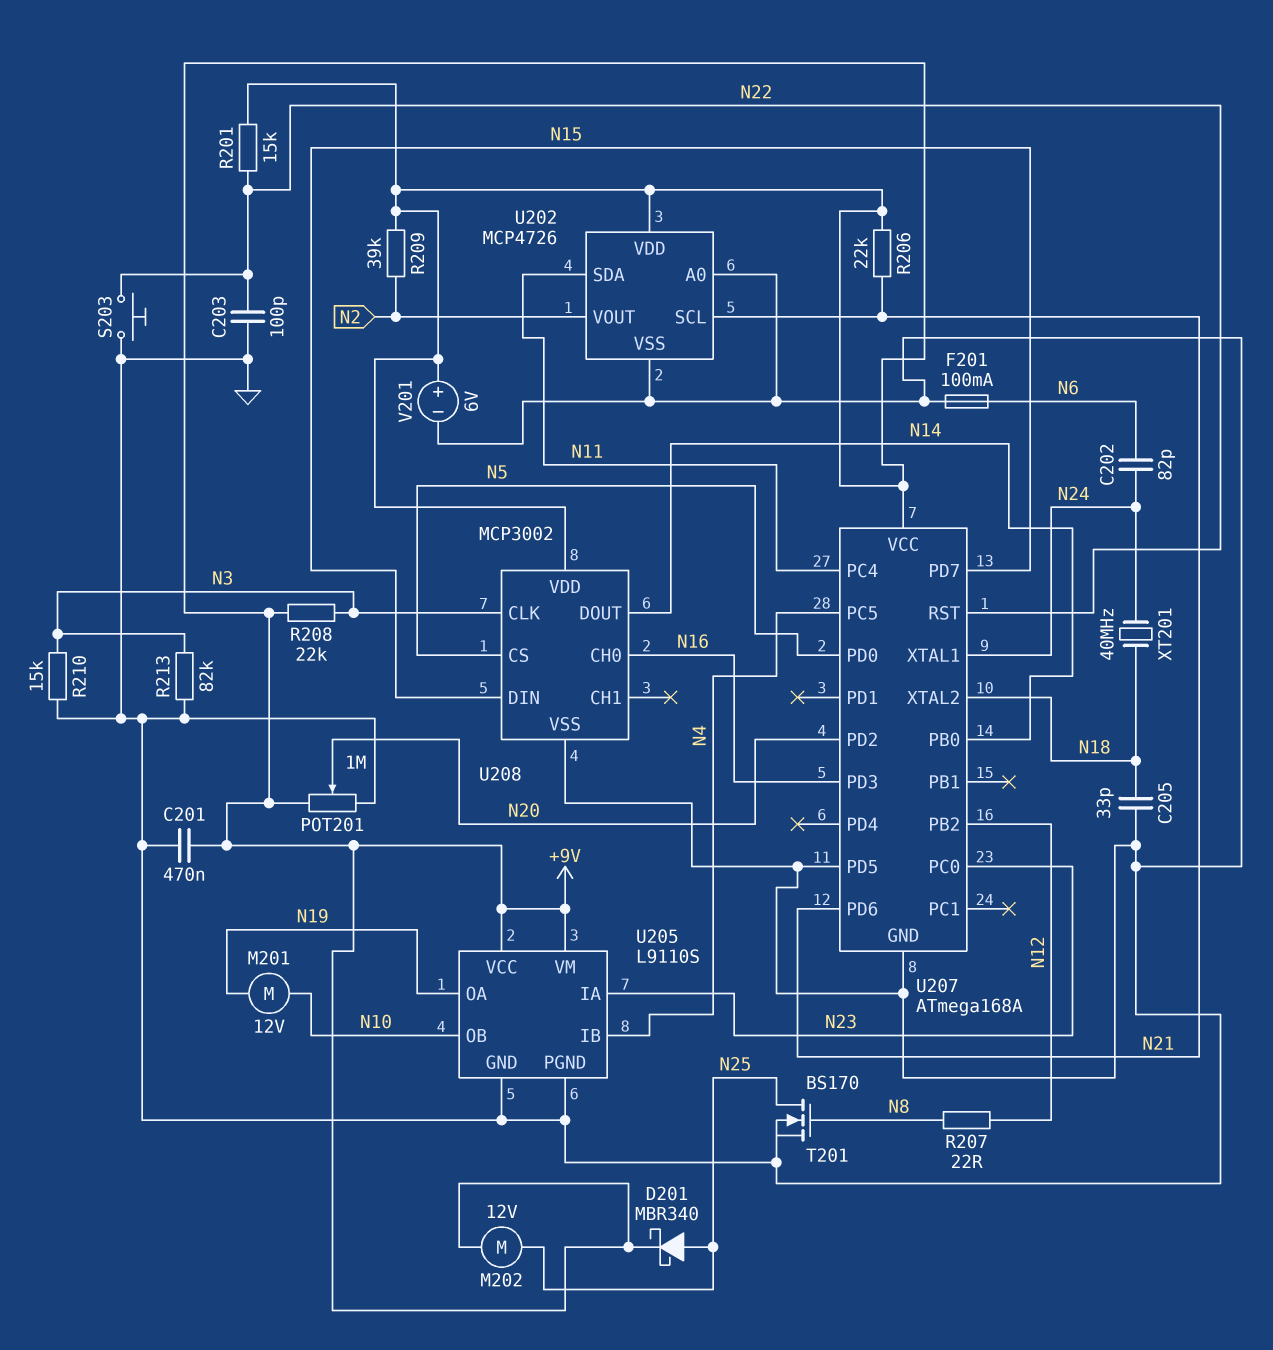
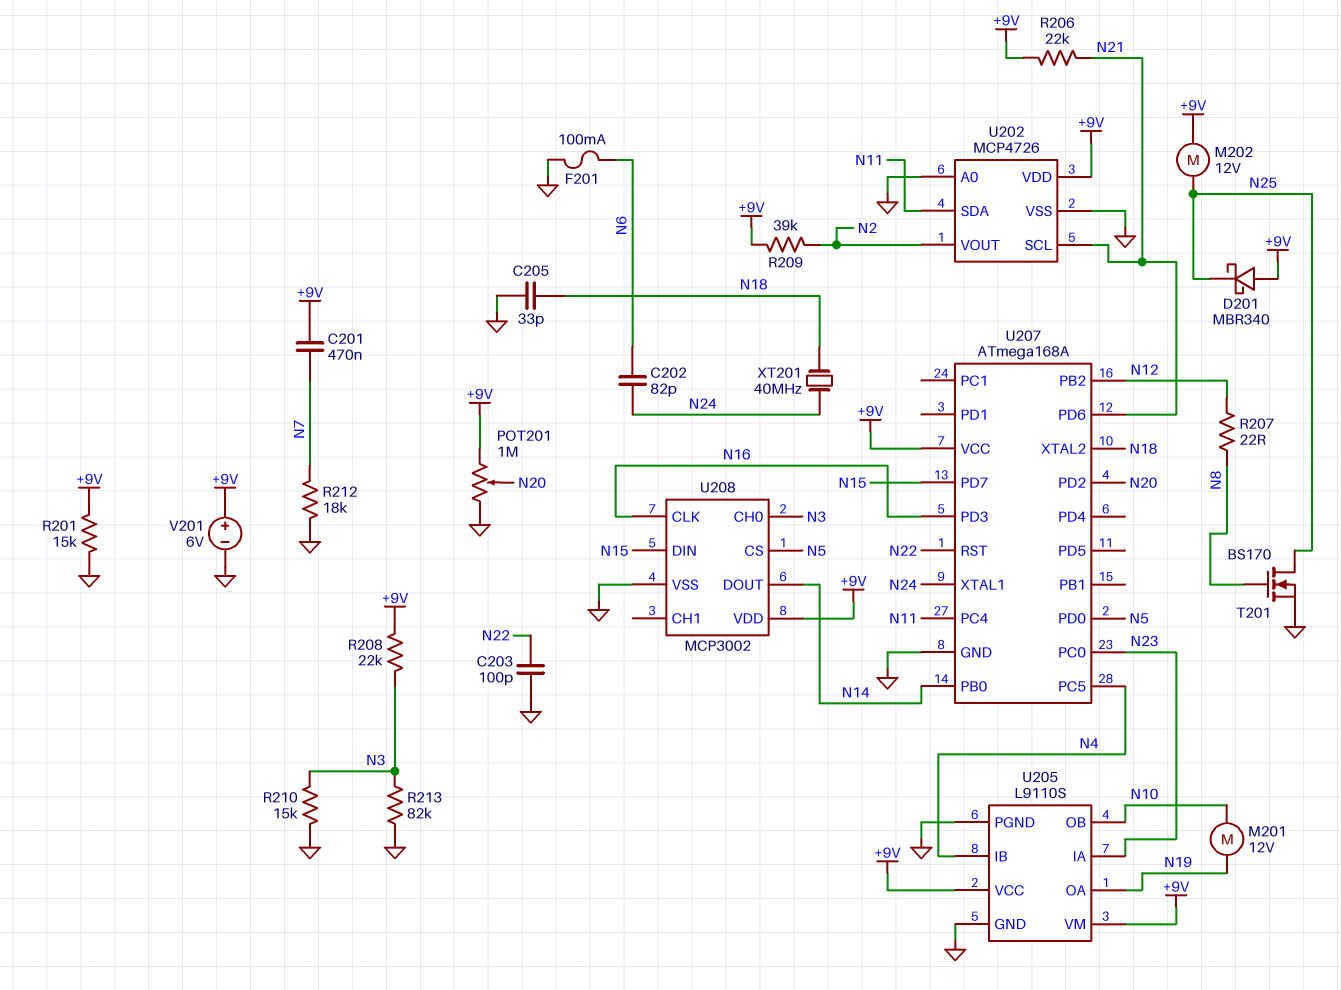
C201: 470nF (+9V, GND) -> 470nF (+9V, N7)
D201: schottky MBR340 (A N25, K +9V) -> schottky MBR340 (A +9V, K N25)
R201: 15k (+9V, N22) -> 15k (+9V, GND)
R212: none -> 18k (GND, N7)
S203: button (GND, N22) -> none
U207 pin PD5: GND -> none
U208 pin CH0: N16 -> N3
U208 pin CLK: N3 -> N16

